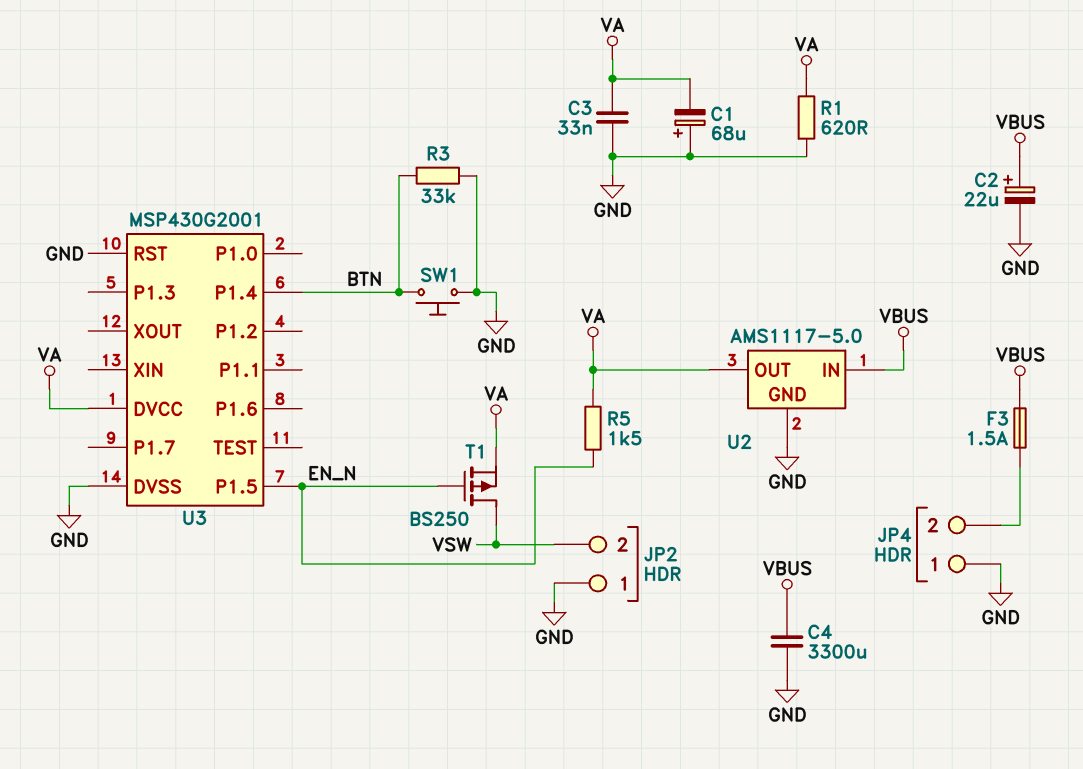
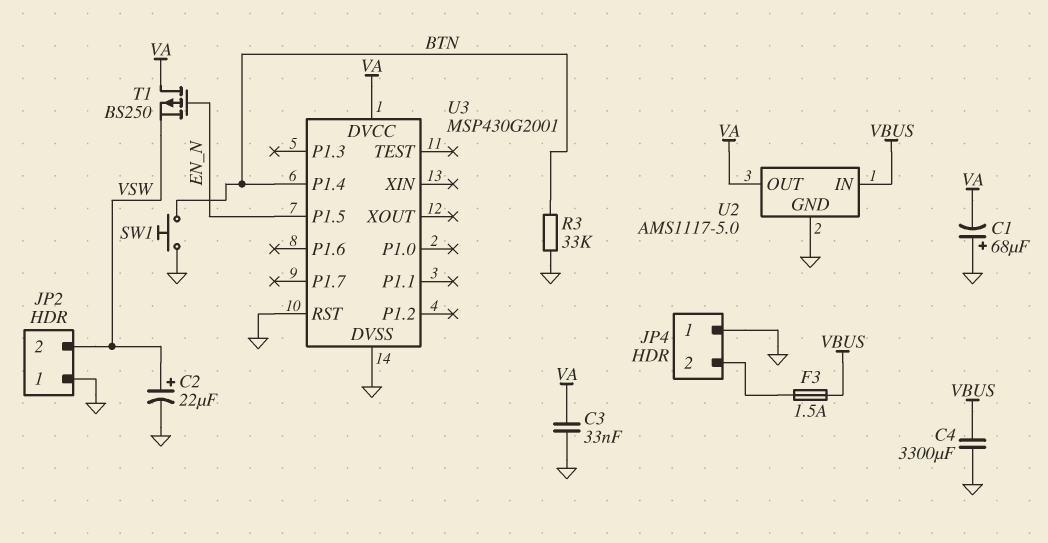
C2: 22uF (plus VBUS, minus GND) -> 22uF (plus VSW, minus GND)
R1: 620 (GND, VA) -> none
R5: 1.5k (EN_N, VA) -> none
T1: PMOS BS250 (G EN_N, D VSW, S VA) -> PMOS BS250 (G EN_N, D VA, S VSW)

